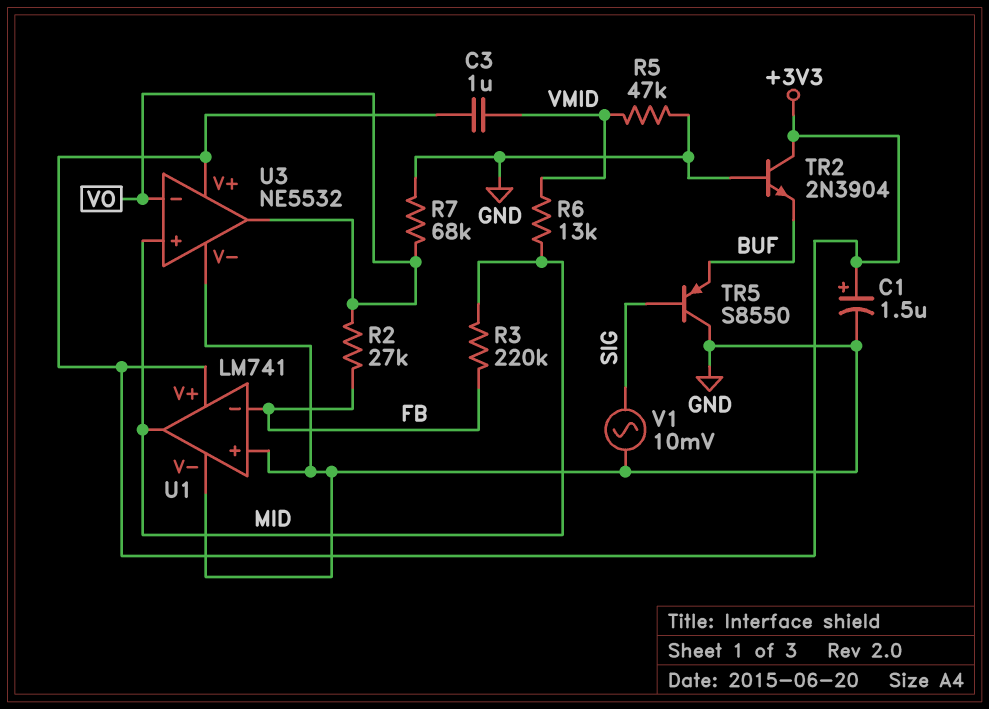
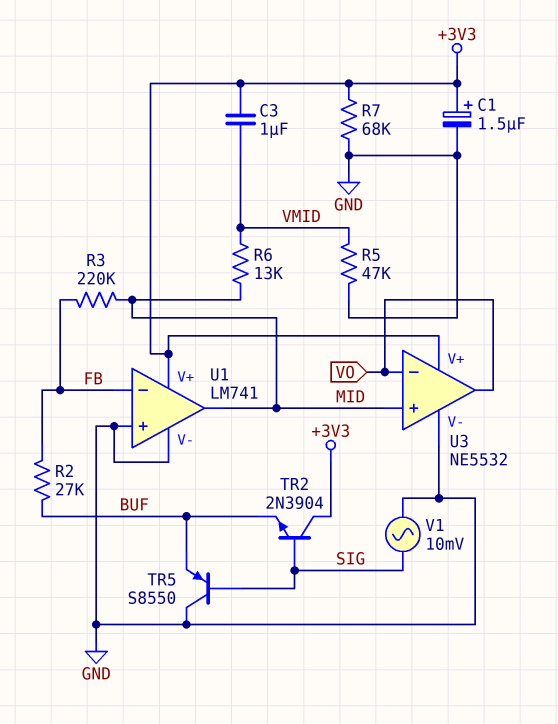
R2: 27k (FB, VO) -> 27k (BUF, FB)
R7: 68k (GND, VO) -> 68k (+3V3, GND)
TR2: NPN 2N3904 (B GND, C +3V3, E BUF) -> NPN 2N3904 (B SIG, C +3V3, E BUF)

